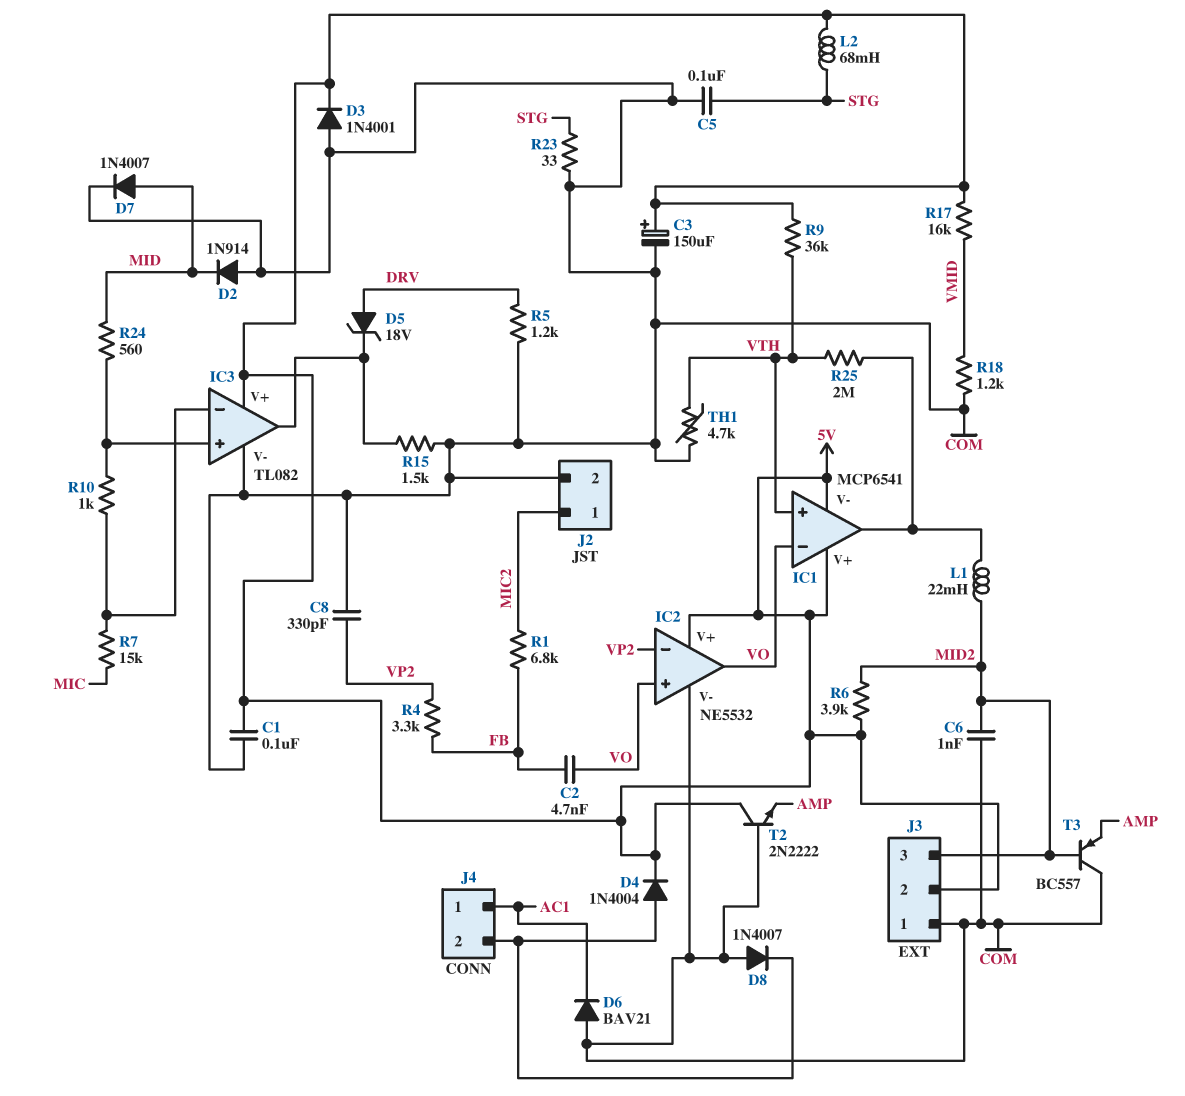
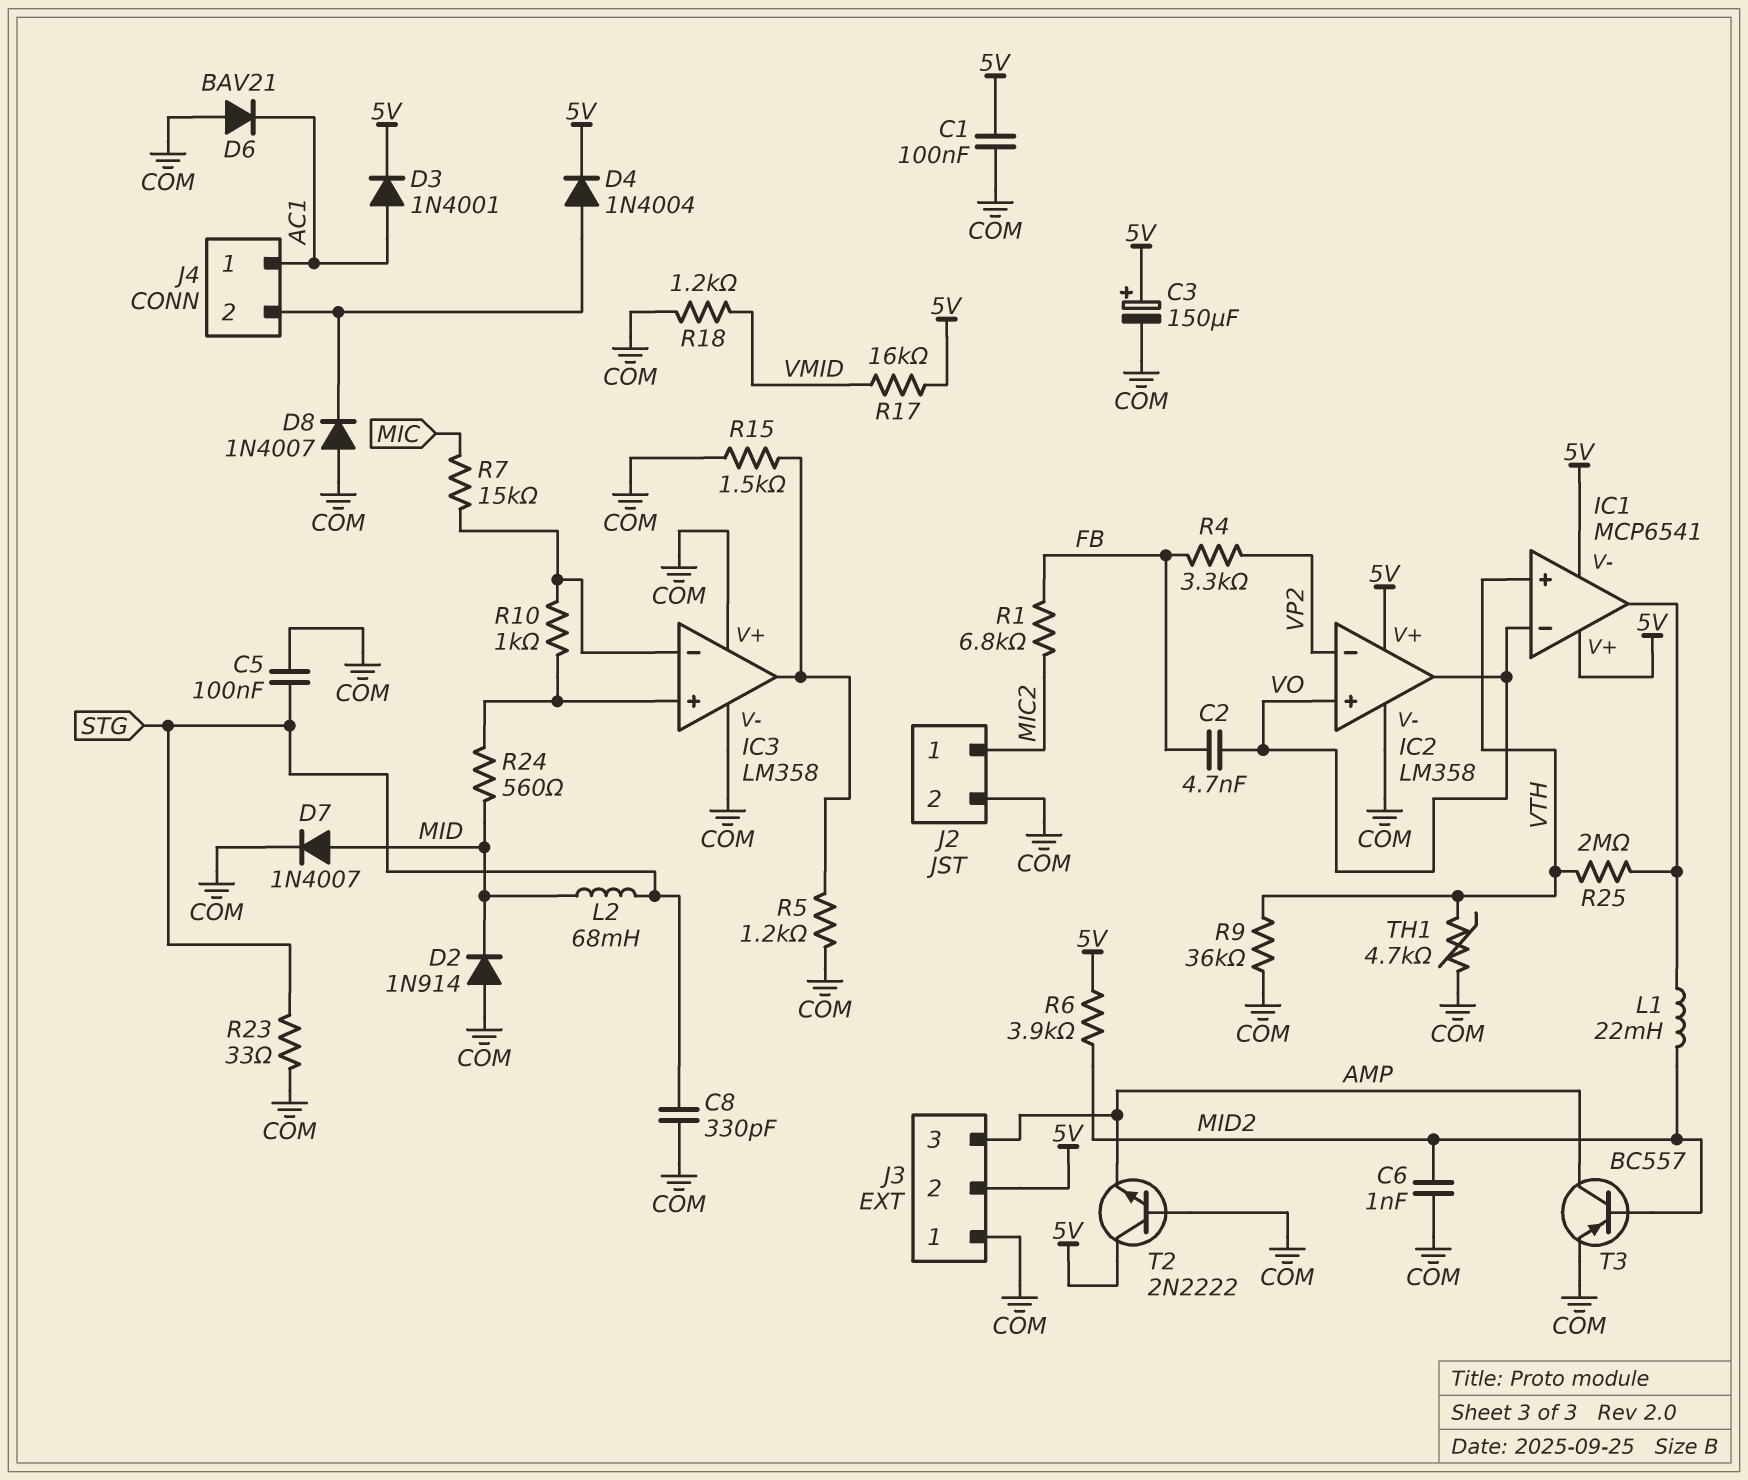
C8: 330pF (COM, VP2) -> 330pF (COM, STG)
D3: diode 1N4001 (A COM, K 5V) -> diode 1N4001 (A AC1, K 5V)
D5: zener 18V (A DRV, K IC3/out) -> none
IC2: NE5532 -> LM358
IC3: TL082 -> LM358
IC3 pin V+: 5V -> COM
J3 pin 3: MID2 -> AMP
L2: 68mH (5V, STG) -> 68mH (MID, STG)
R5: 1.2k (COM, DRV) -> 1.2k (COM, IC3/out)
R9: 36k (5V, VTH) -> 36k (COM, VTH)
T3: PNP BC557 (B MID2, C COM, E AMP) -> PNP BC557 (B MID2, C AMP, E COM)

